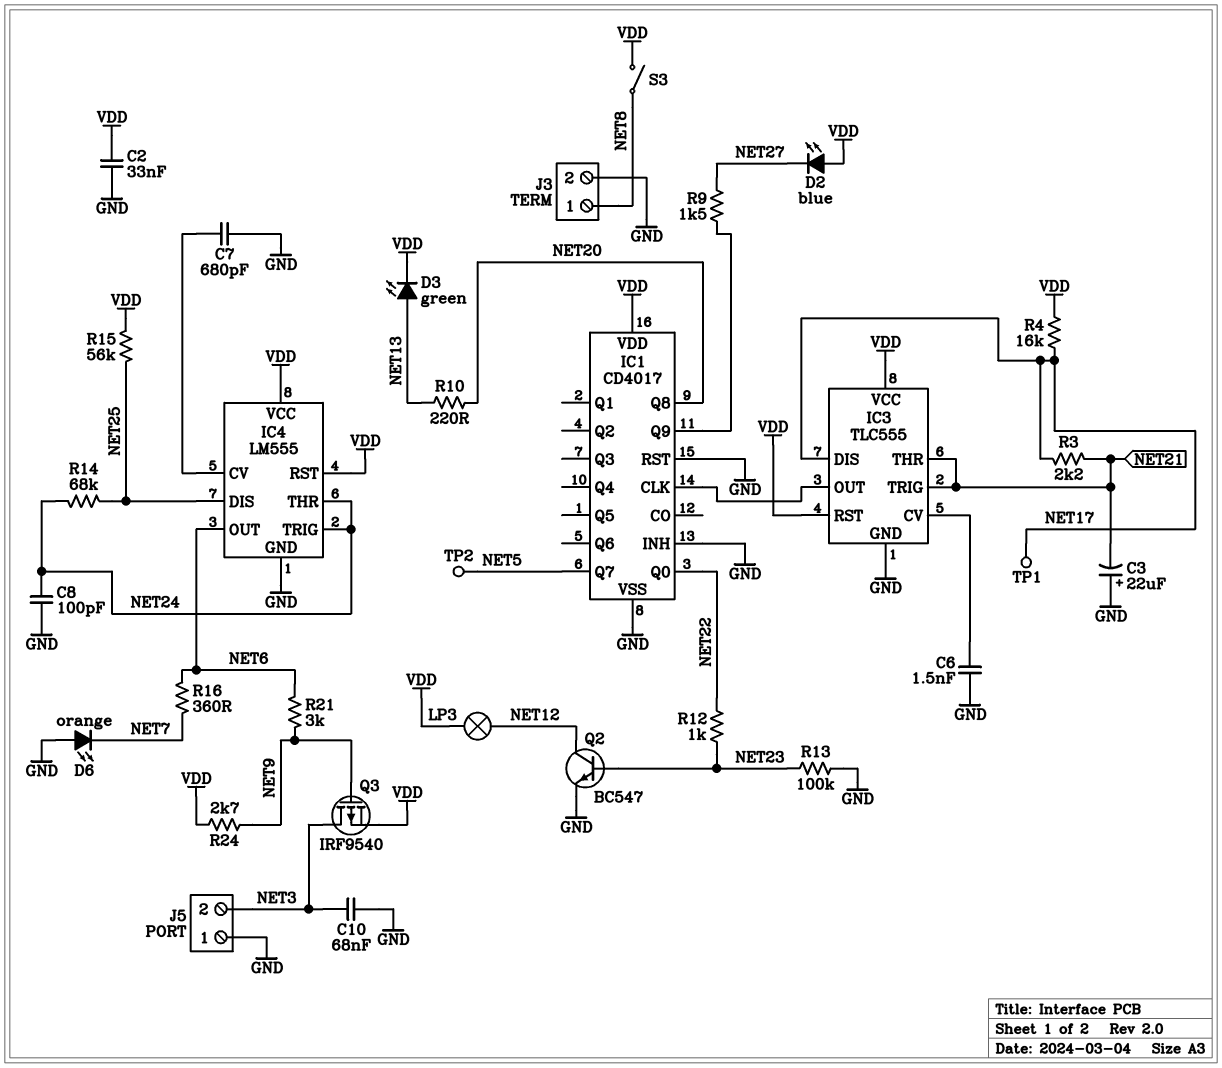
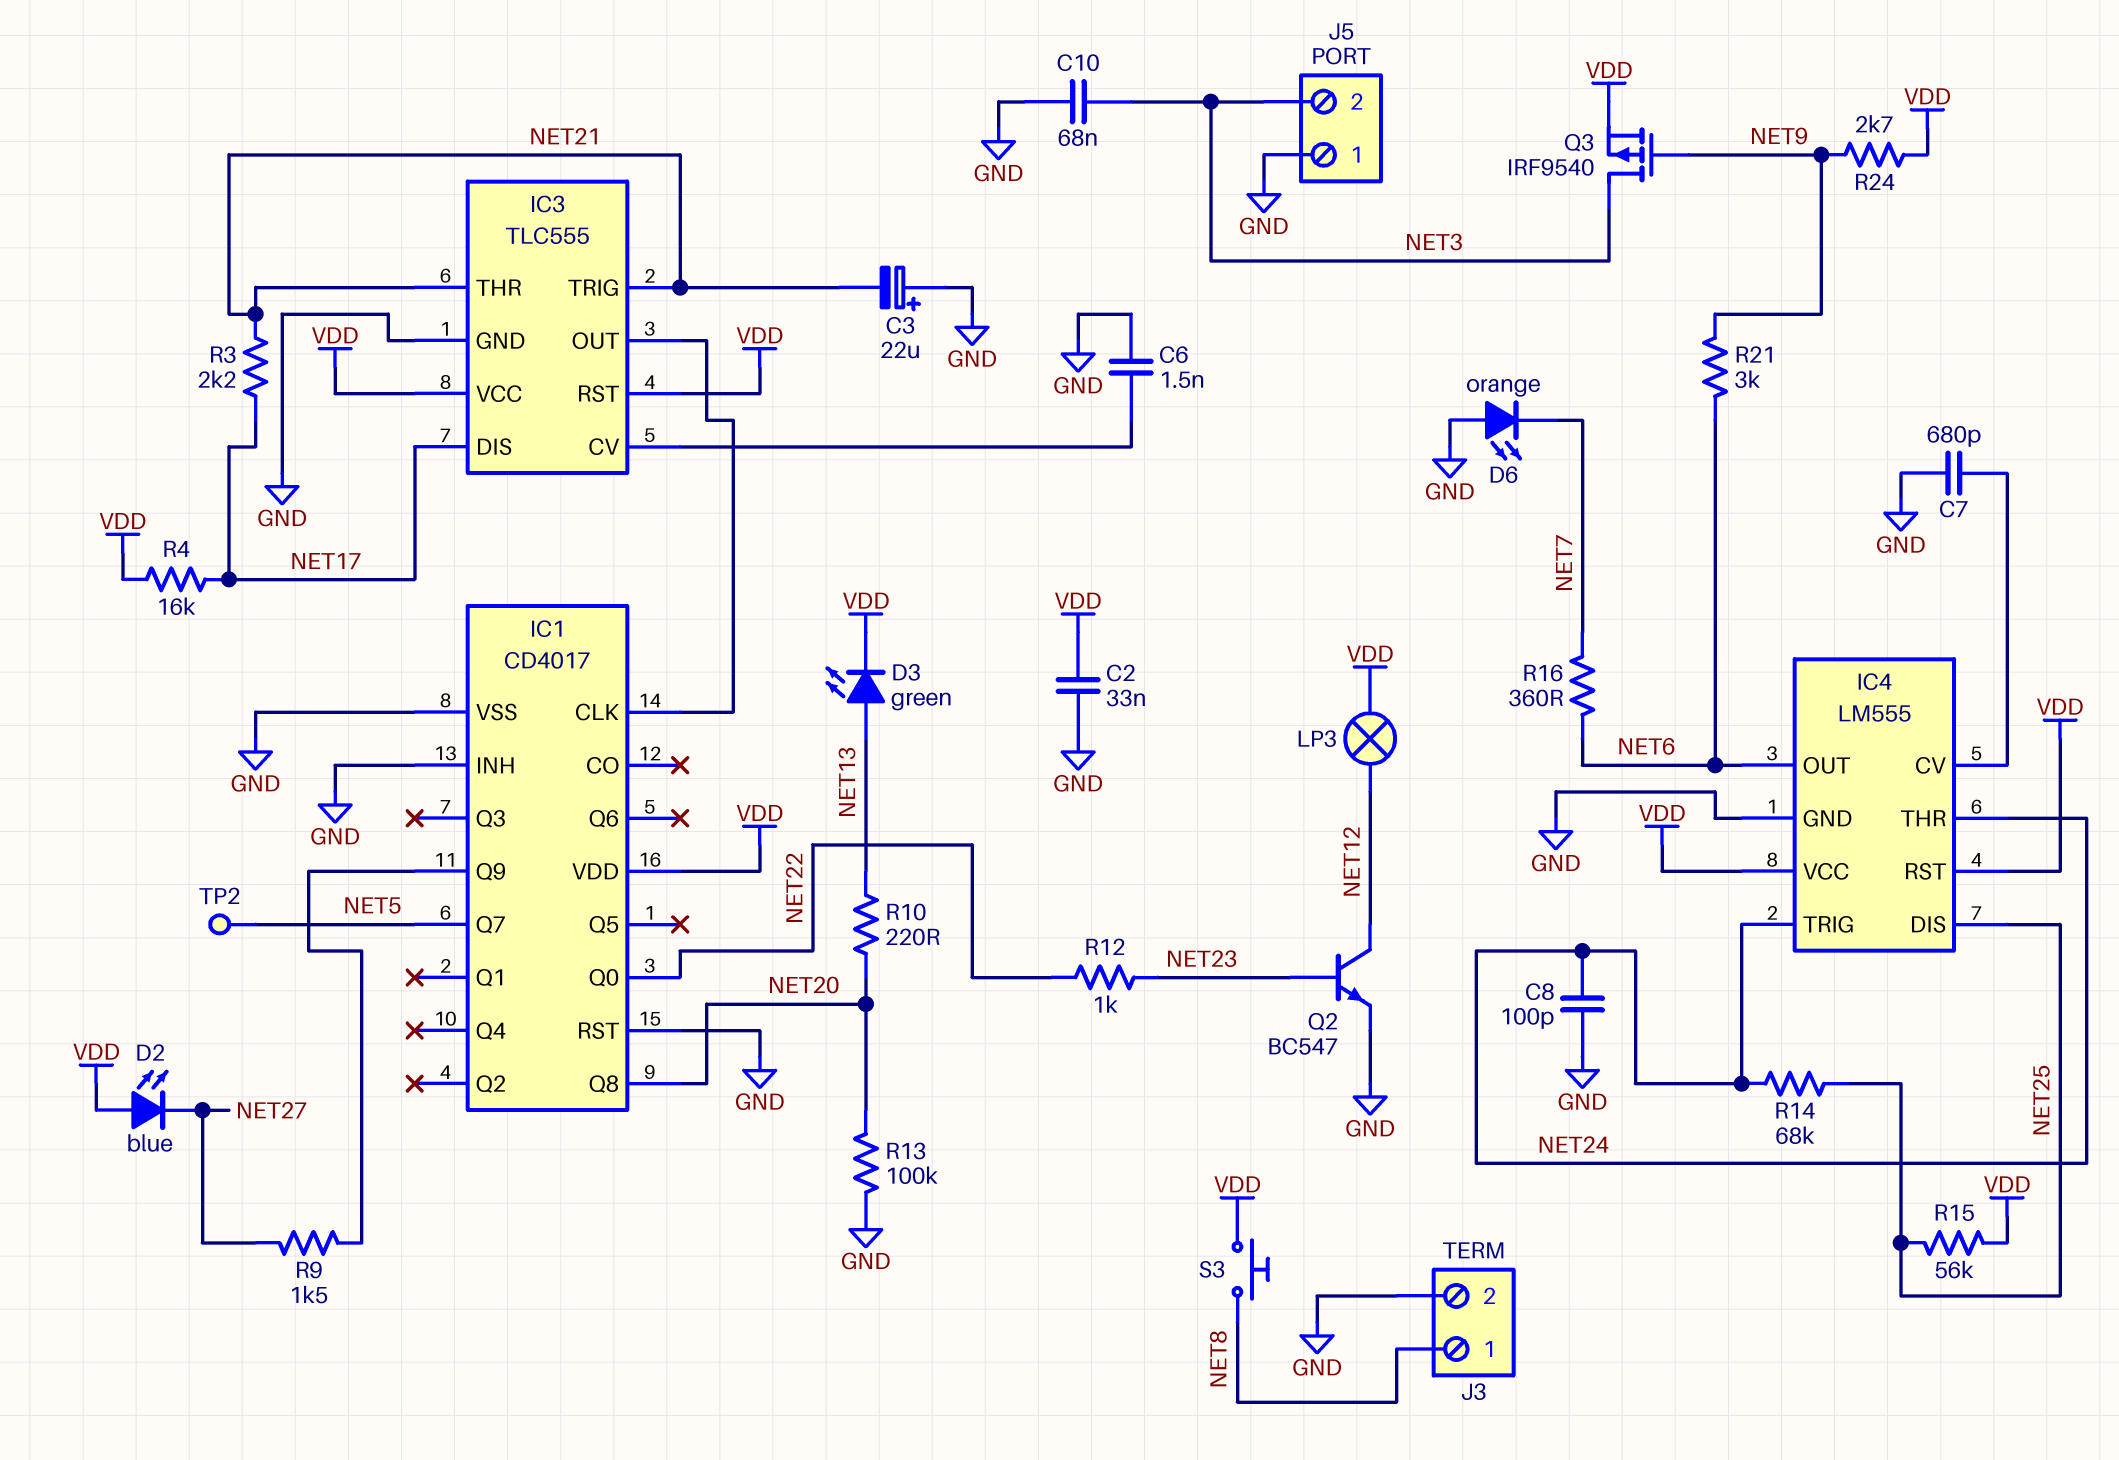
R13: 100k (GND, NET23) -> 100k (GND, NET20)
S3: switch (NET8, VDD) -> button (NET8, VDD)
TP1: test point (NET17) -> none

